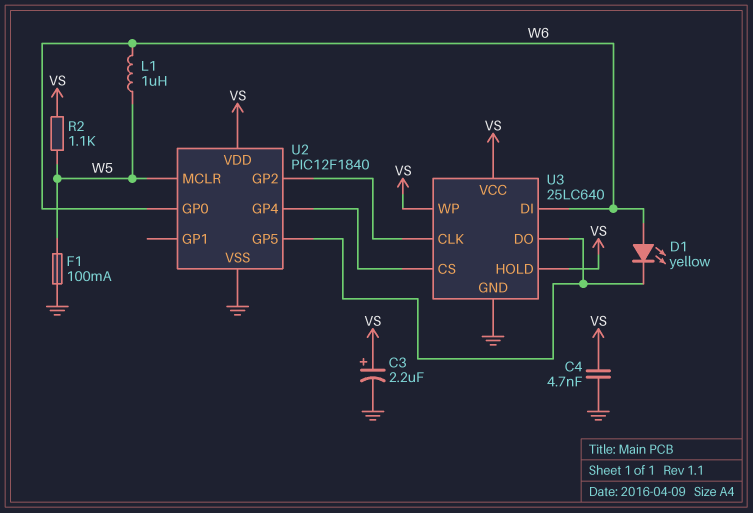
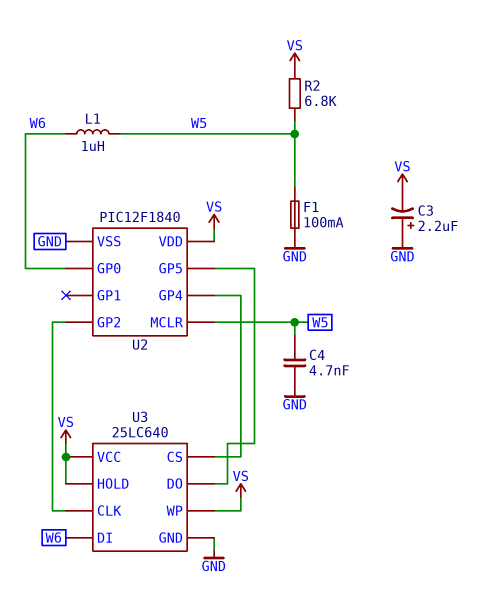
C3: 2.2uF (plus VS, minus GND) -> 2.2uF (plus GND, minus VS)
C4: 4.7nF (GND, VS) -> 4.7nF (GND, W5)
D1: LED yellow (A W6, K U2/GP5) -> none
R2: 1.1k (VS, W5) -> 6.8k (VS, W5)

